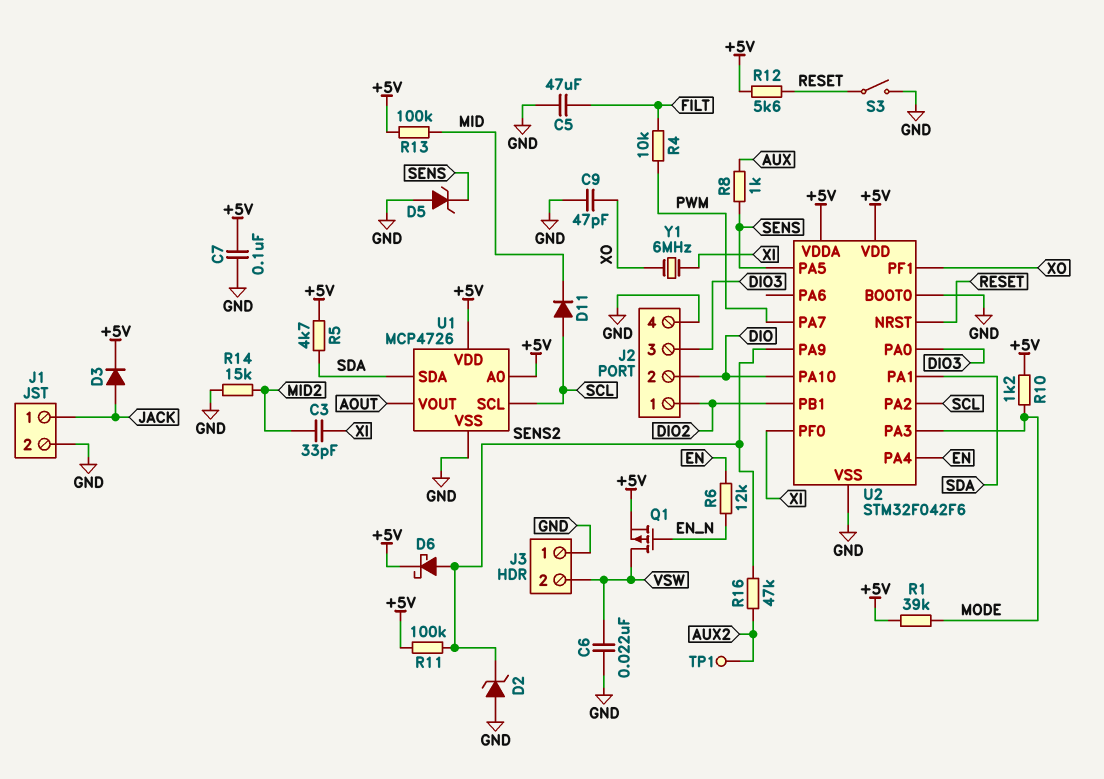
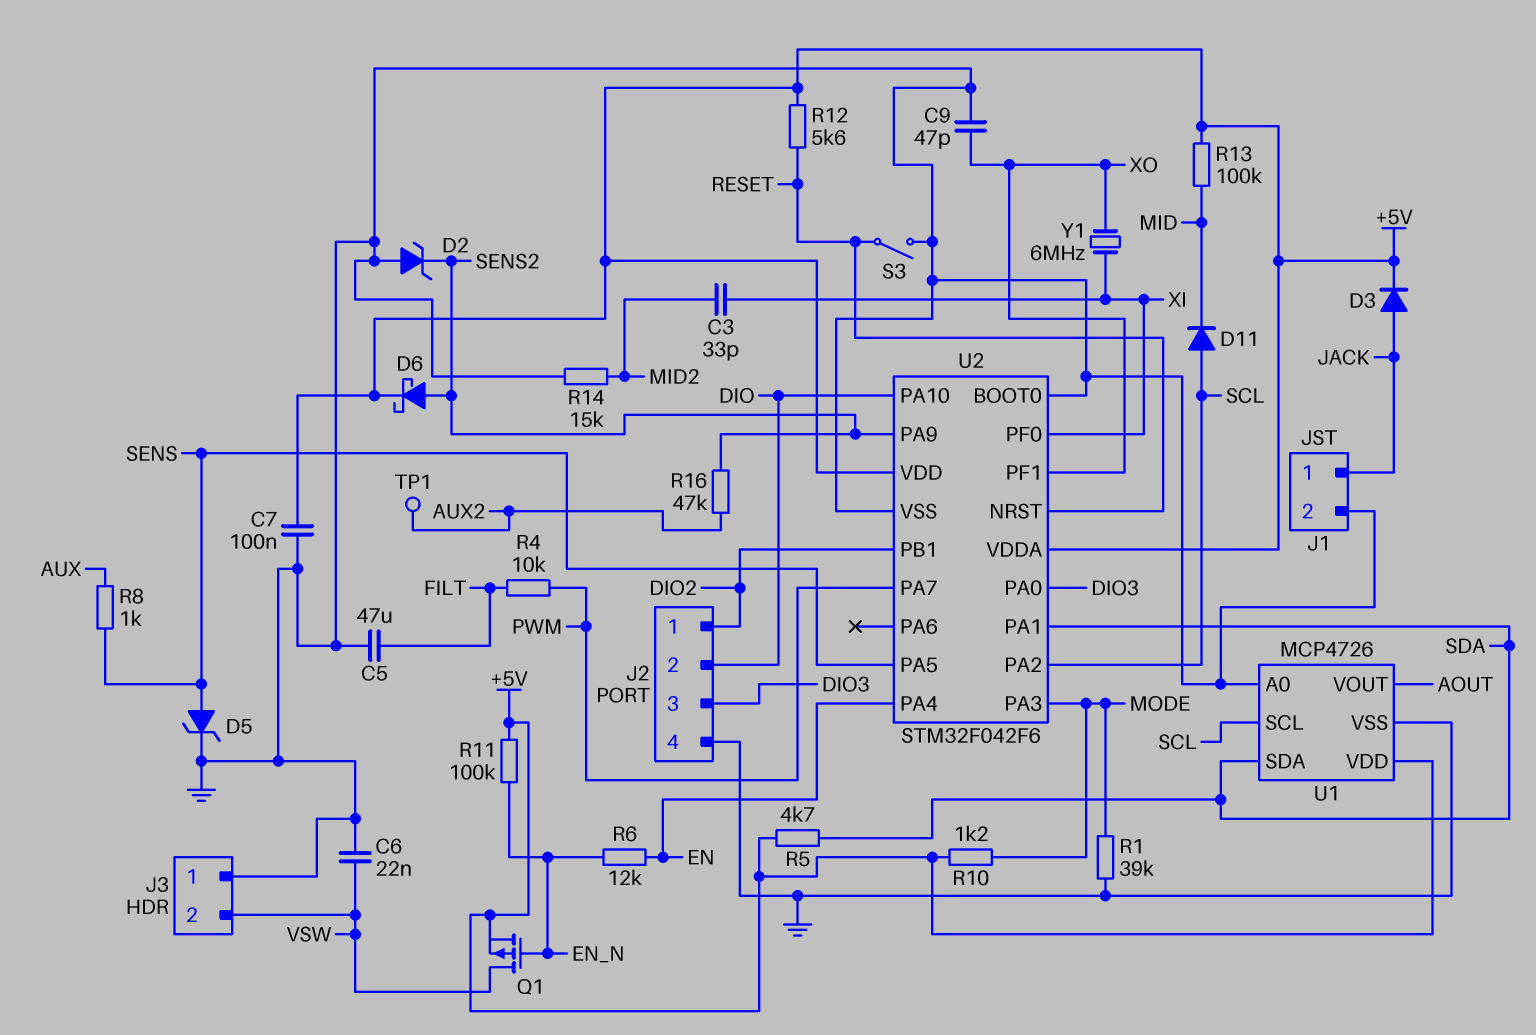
D5: zener (A GND, K SENS) -> zener (A SENS, K GND)
R1: 39k (+5V, MODE) -> 39k (GND, MODE)
R11: 100k (+5V, SENS2) -> 100k (+5V, EN_N)
U1 pin A0: +5V -> GND

